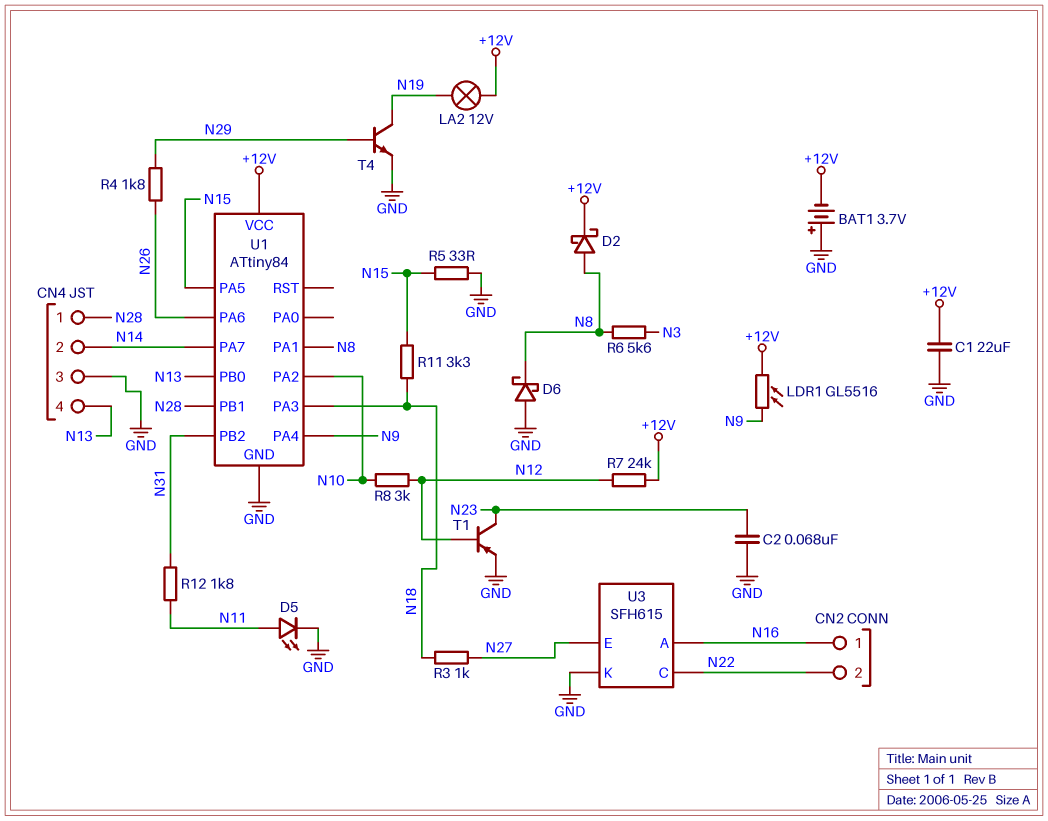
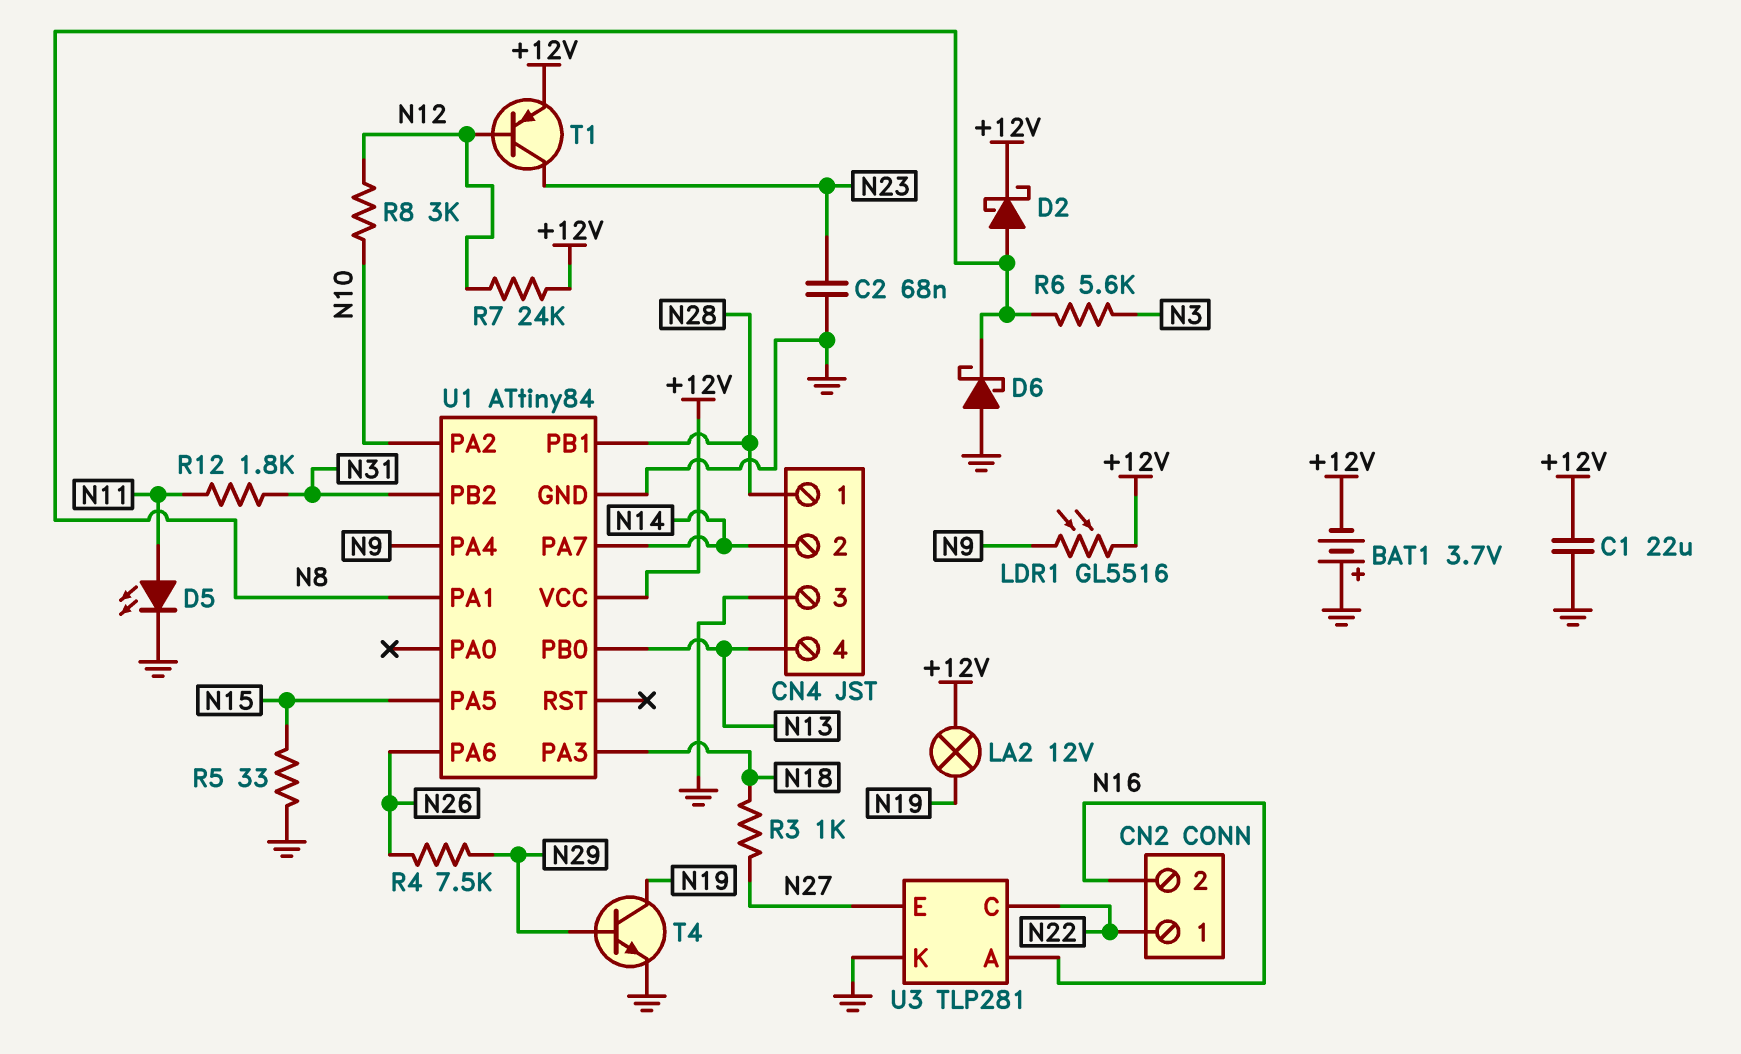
CN2 pin 1: N16 -> N22
CN2 pin 2: N22 -> N16
R4: 1.8k (N26, N29) -> 7.5k (N26, N29)
R11: 3.3k (N15, N18) -> none
T1: PNP (B N12, C N23, E GND) -> PNP (B N12, C N23, E +12V)
U3: SFH615 -> TLP281

